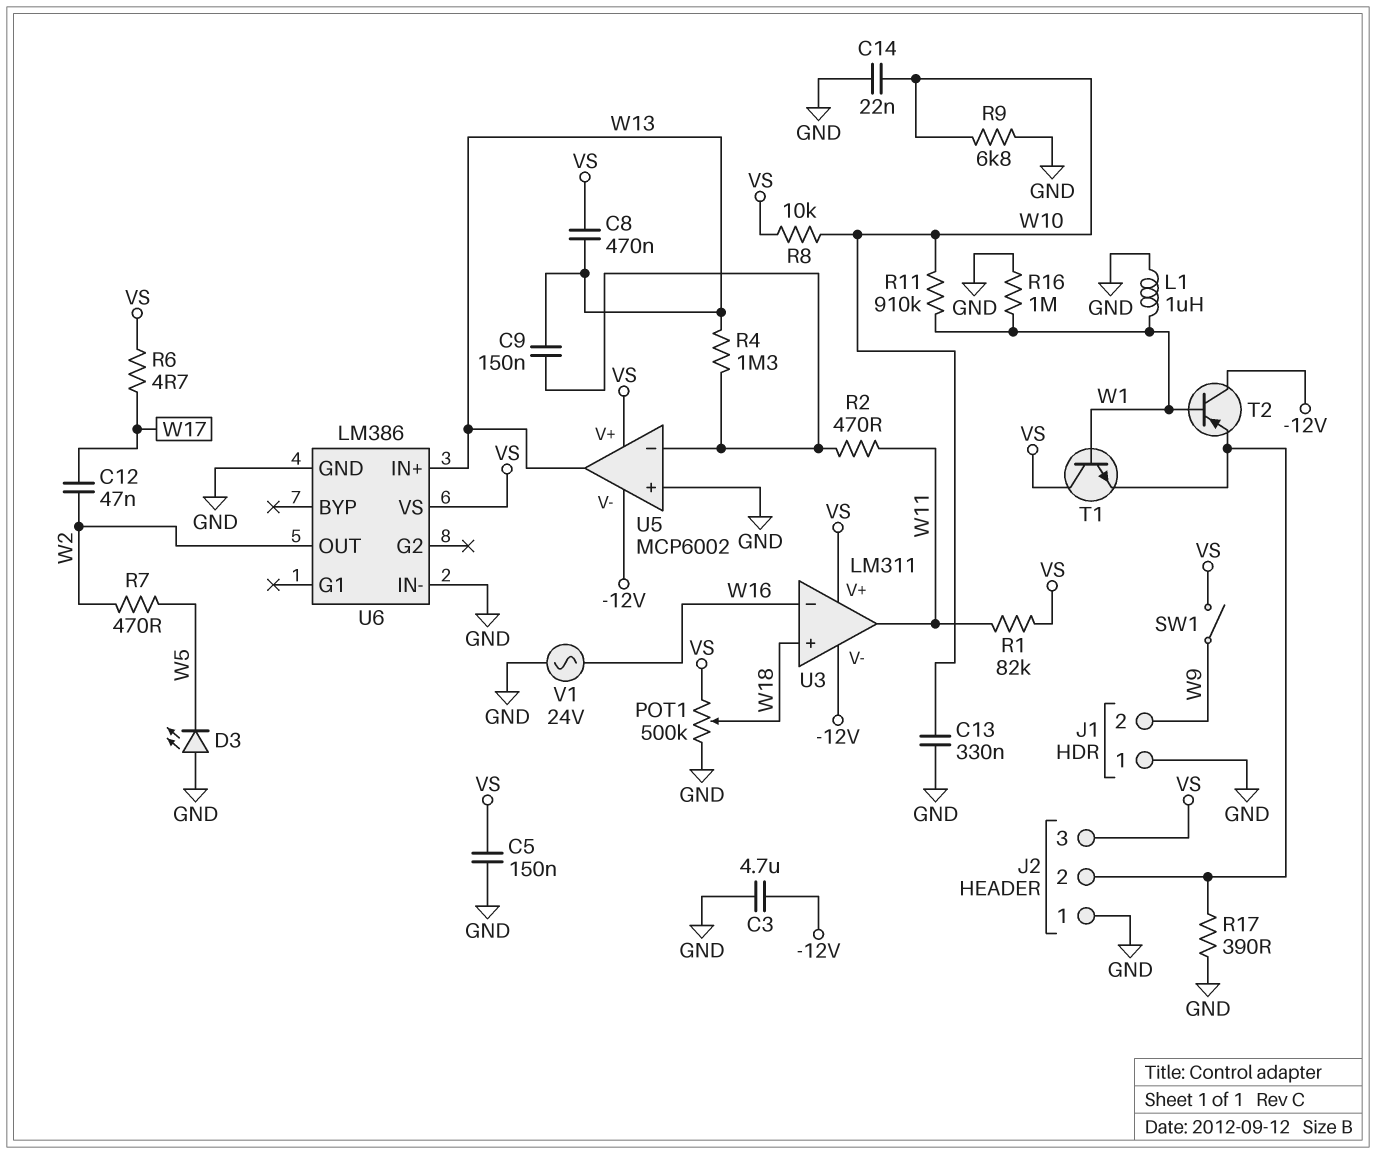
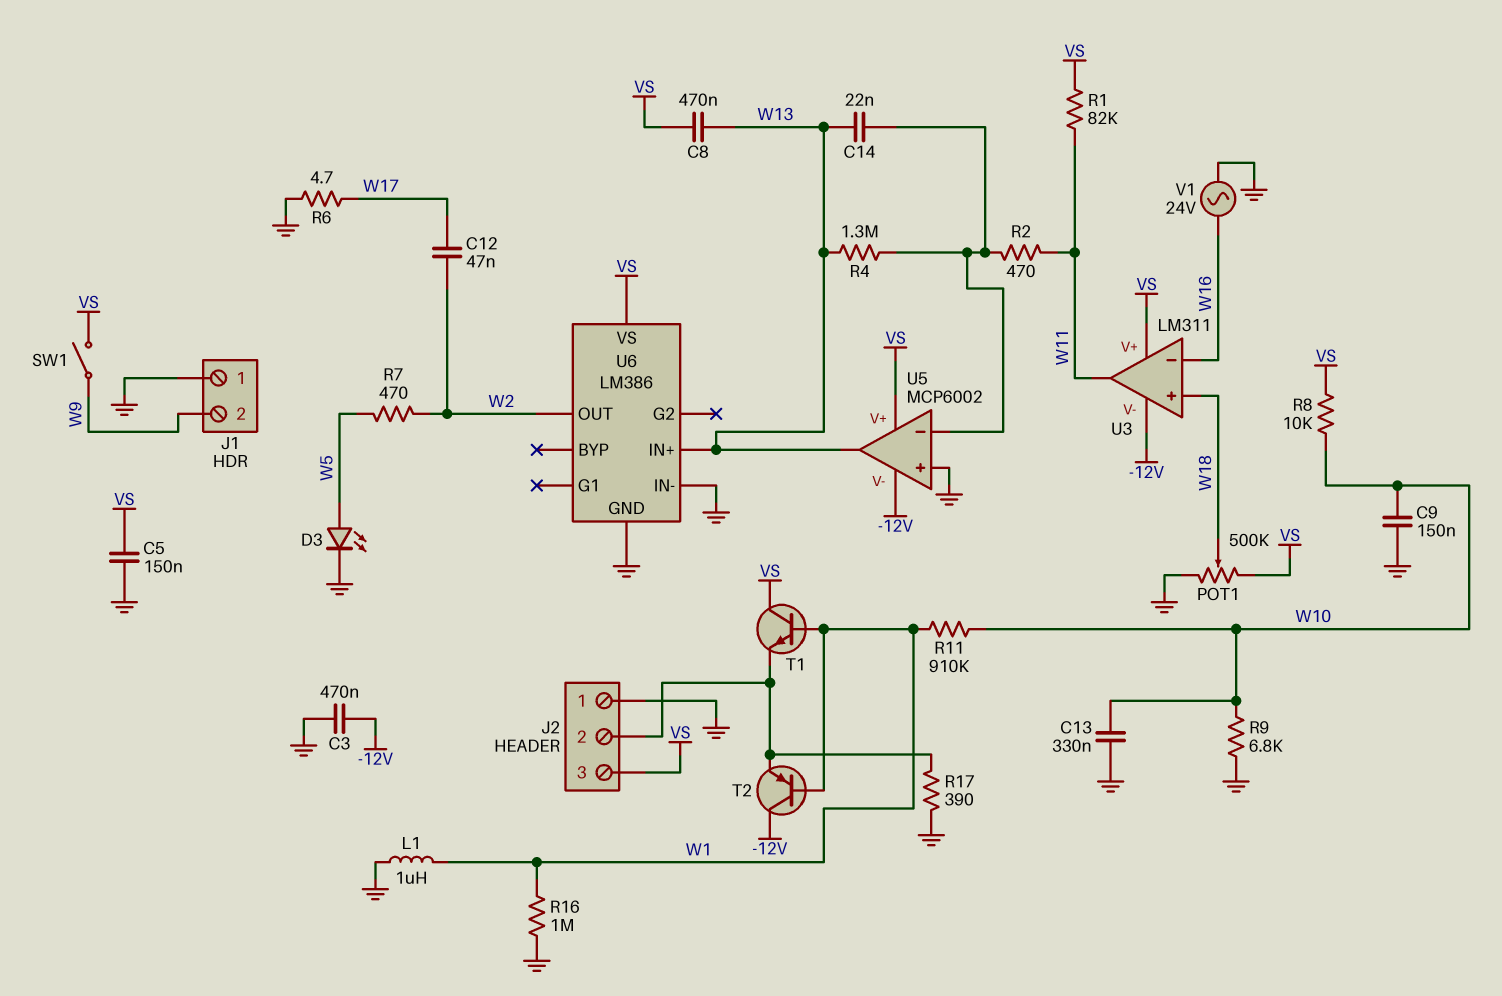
C3: 4.7uF (-12V, GND) -> 470nF (-12V, GND)
C9: 150nF (U5/in-, W13) -> 150nF (GND, W10)
C14: 22nF (GND, W10) -> 22nF (U5/in-, W13)
D3: LED (A GND, K W5) -> LED (A W5, K GND)
R6: 4.7 (VS, W17) -> 4.7 (GND, W17)

